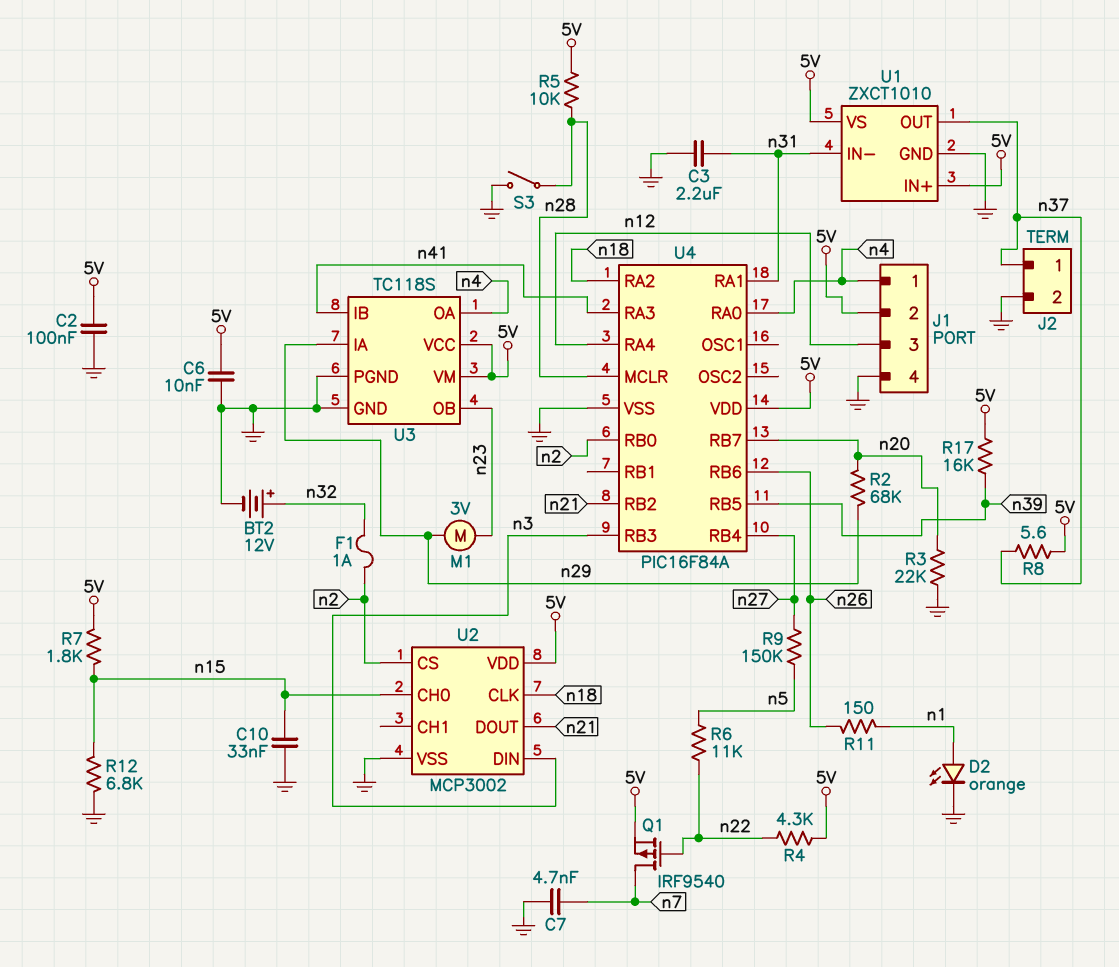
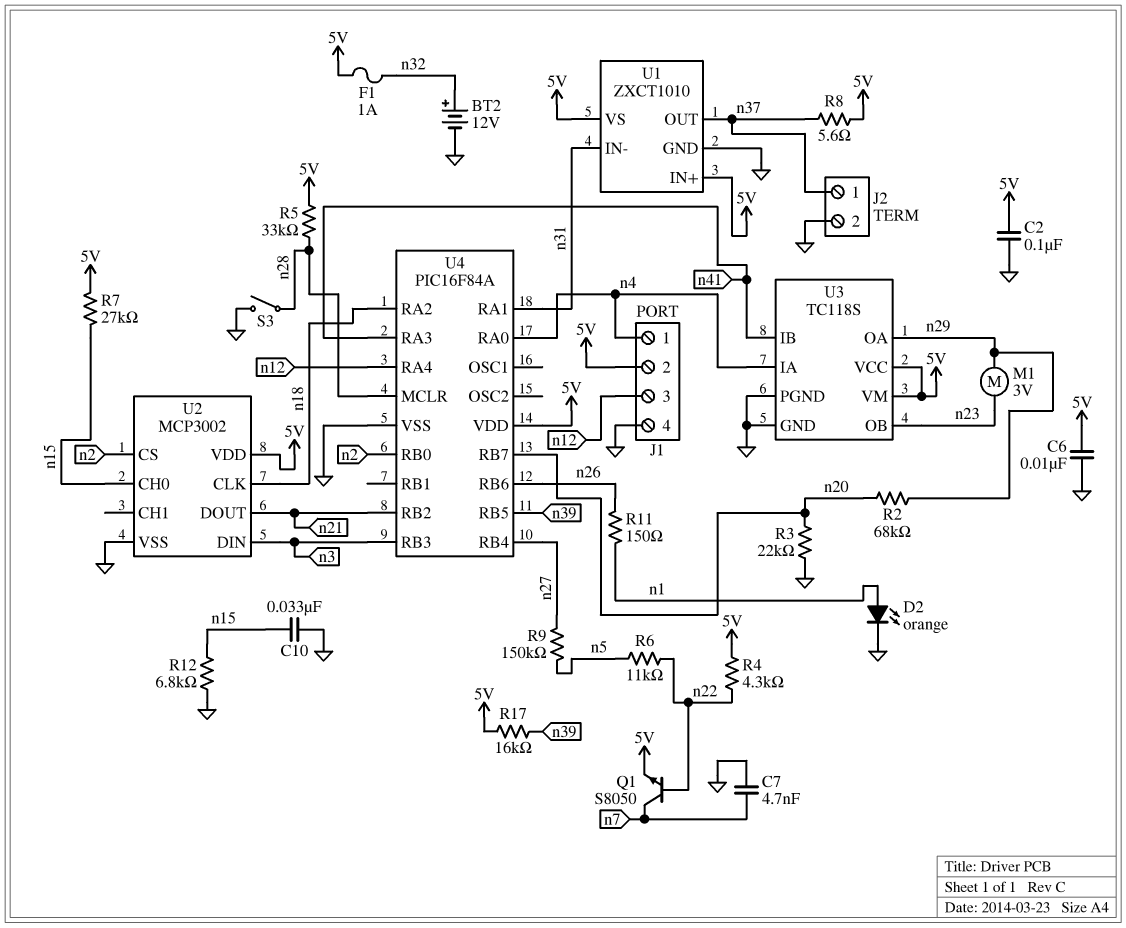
C3: 2.2uF (GND, n31) -> none
F1: 1A (n2, n32) -> 1A (5V, n32)
Q1: PMOS IRF9540 (G n22, D n7, S 5V) -> NPN S8050 (B n22, C n7, E 5V)
R5: 10k (5V, n28) -> 33k (5V, n28)
R7: 1.8k (5V, n15) -> 27k (5V, n15)
U3 pin IA: n29 -> n4
U3 pin OA: n4 -> n29

